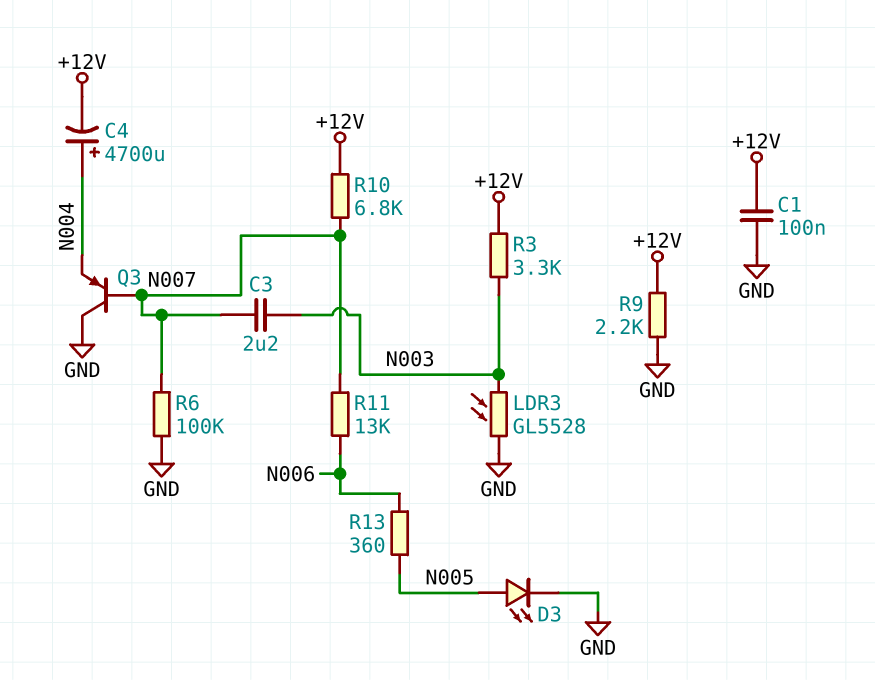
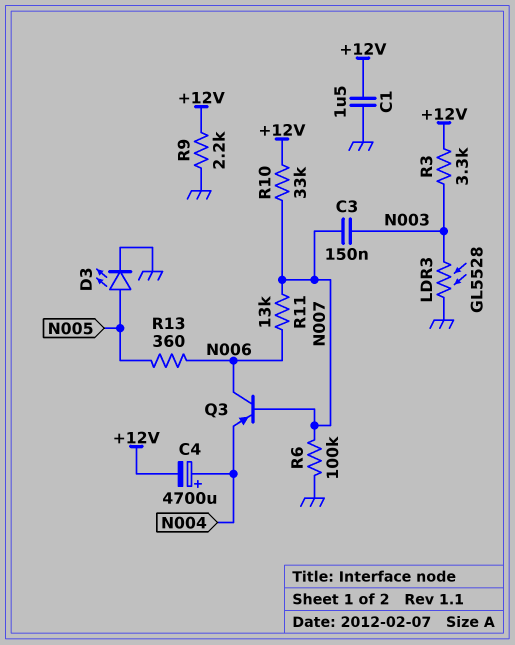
C1: 100nF (+12V, GND) -> 1.5uF (+12V, GND)
C3: 2.2uF (N003, N007) -> 150nF (N003, N007)
Q3: PNP (B N007, C GND, E N004) -> PNP (B N007, C N006, E N004)
R10: 6.8k (+12V, N007) -> 33k (+12V, N007)

